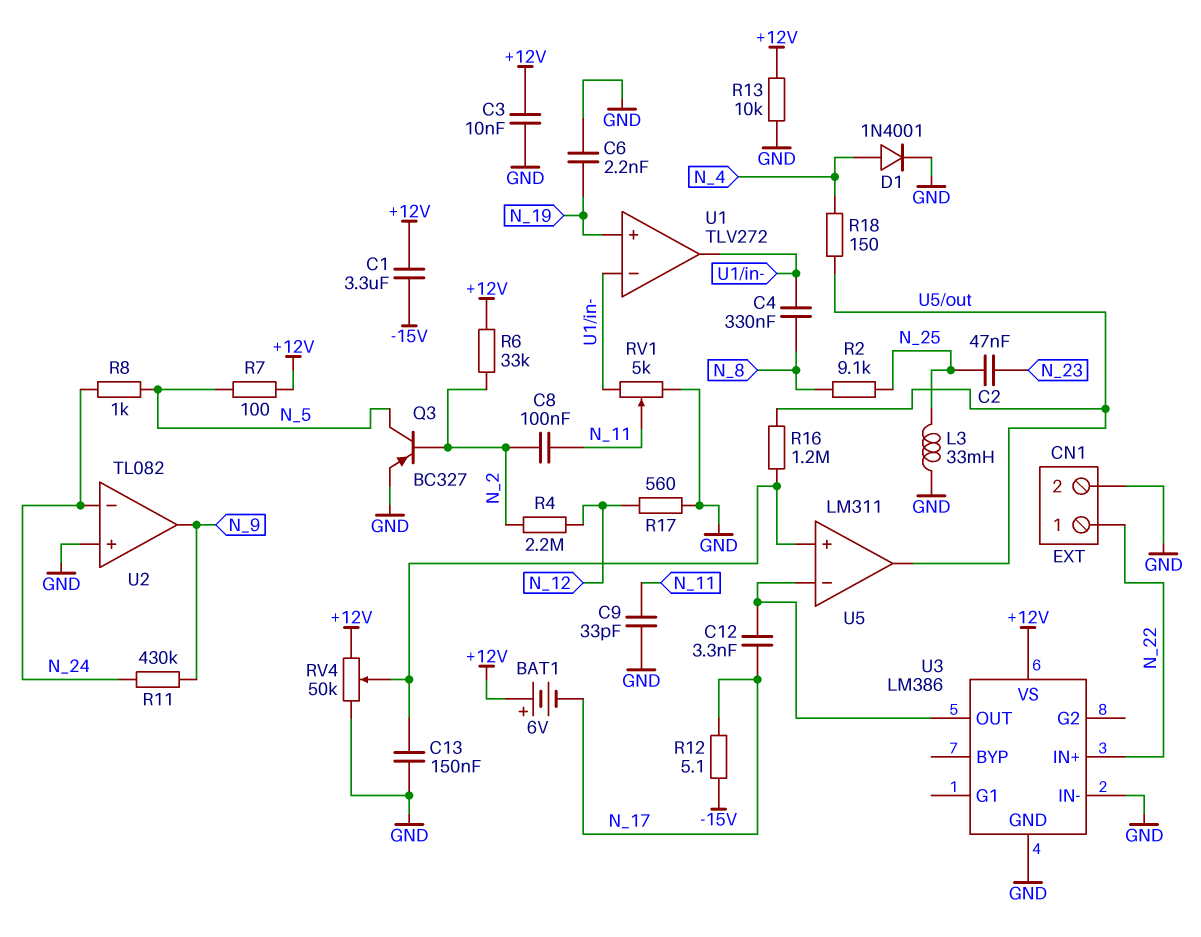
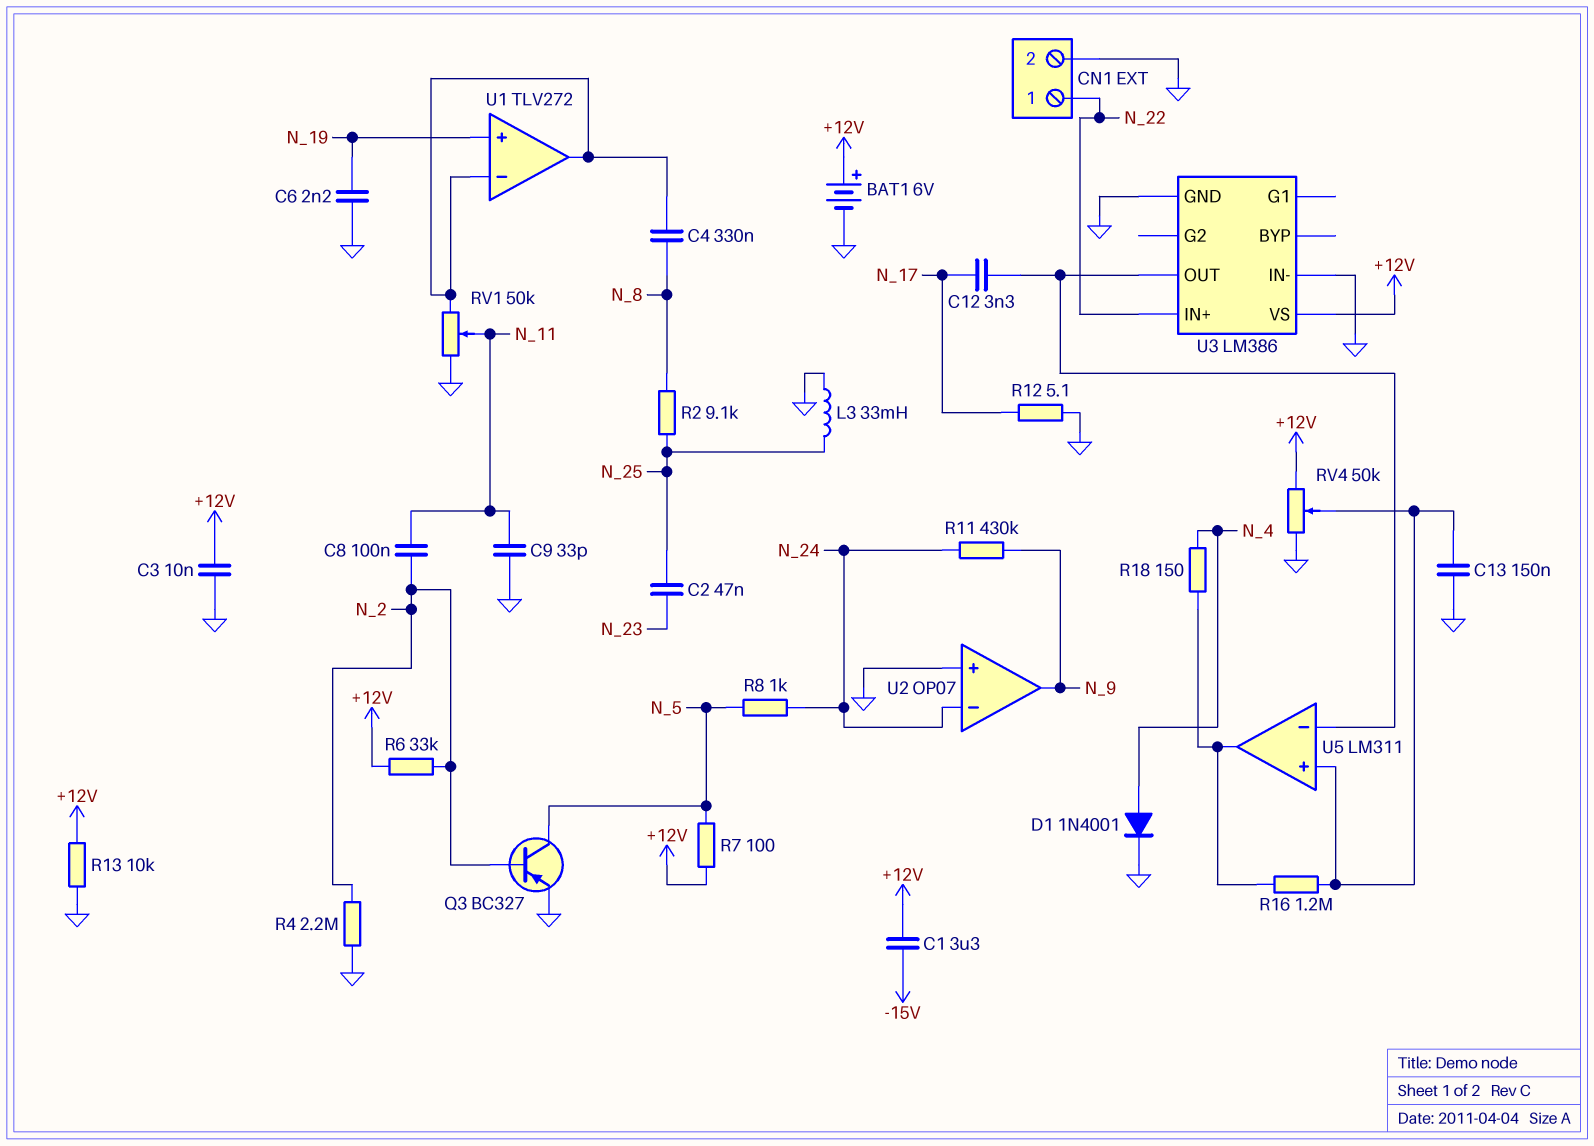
BAT1: 6V (plus +12V, minus N_17) -> 6V (plus +12V, minus GND)
R4: 2.2M (N_2, N_12) -> 2.2M (GND, N_2)
R12: 5.1 (-15V, N_17) -> 5.1 (GND, N_17)
R17: 560 (GND, N_12) -> none
RV1: 5k (GND, U1/in-, wiper N_11) -> 50k (GND, U1/in-, wiper N_11)
U2: TL082 -> OP07

